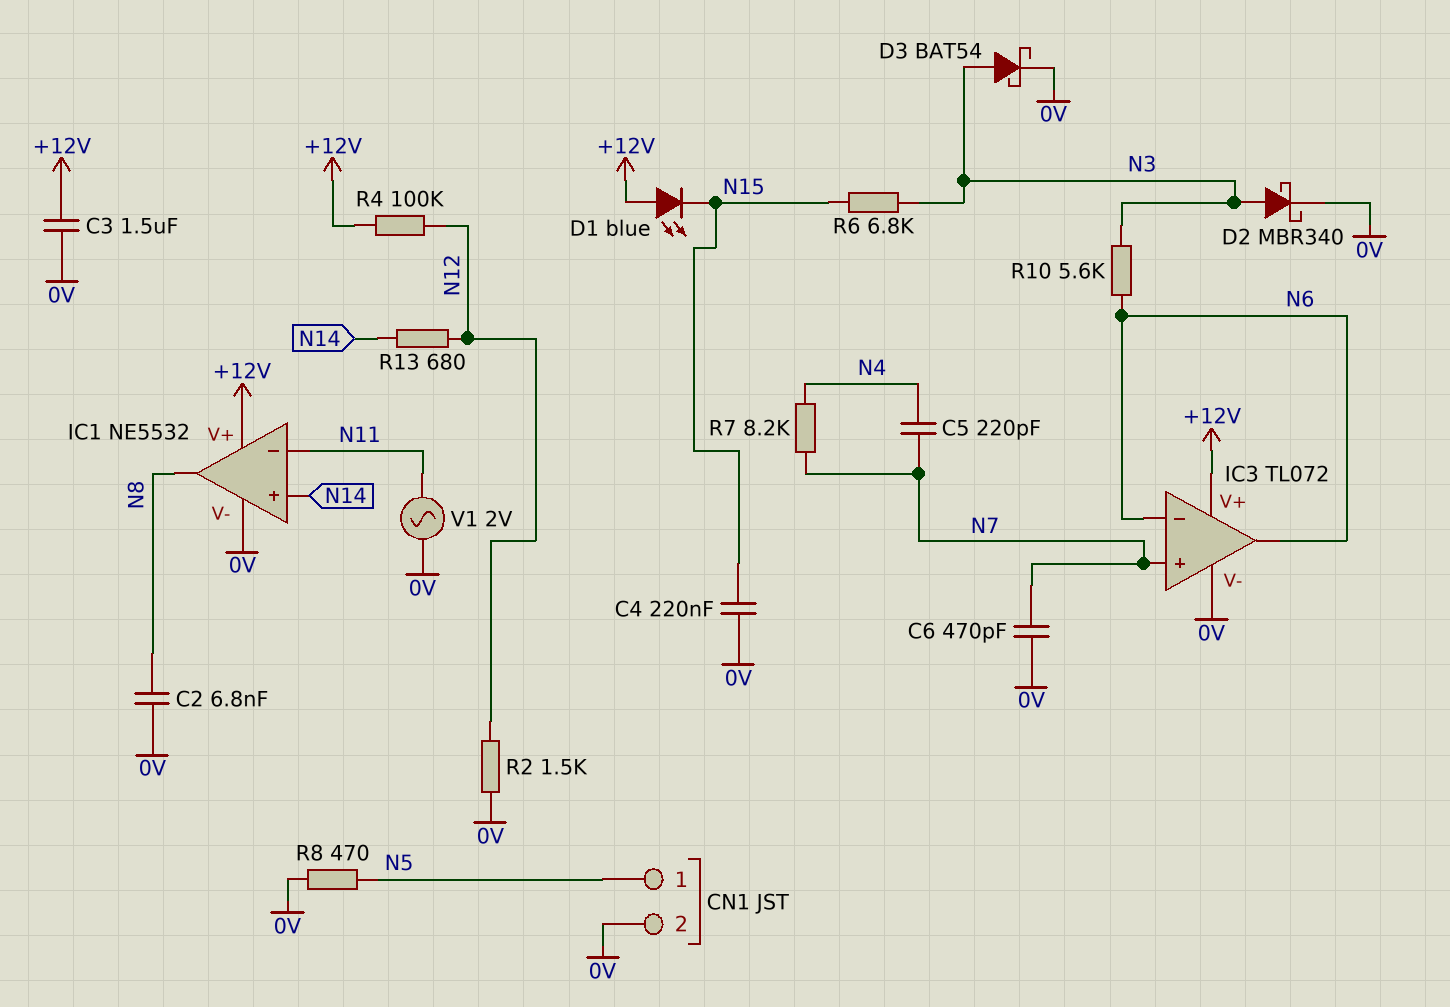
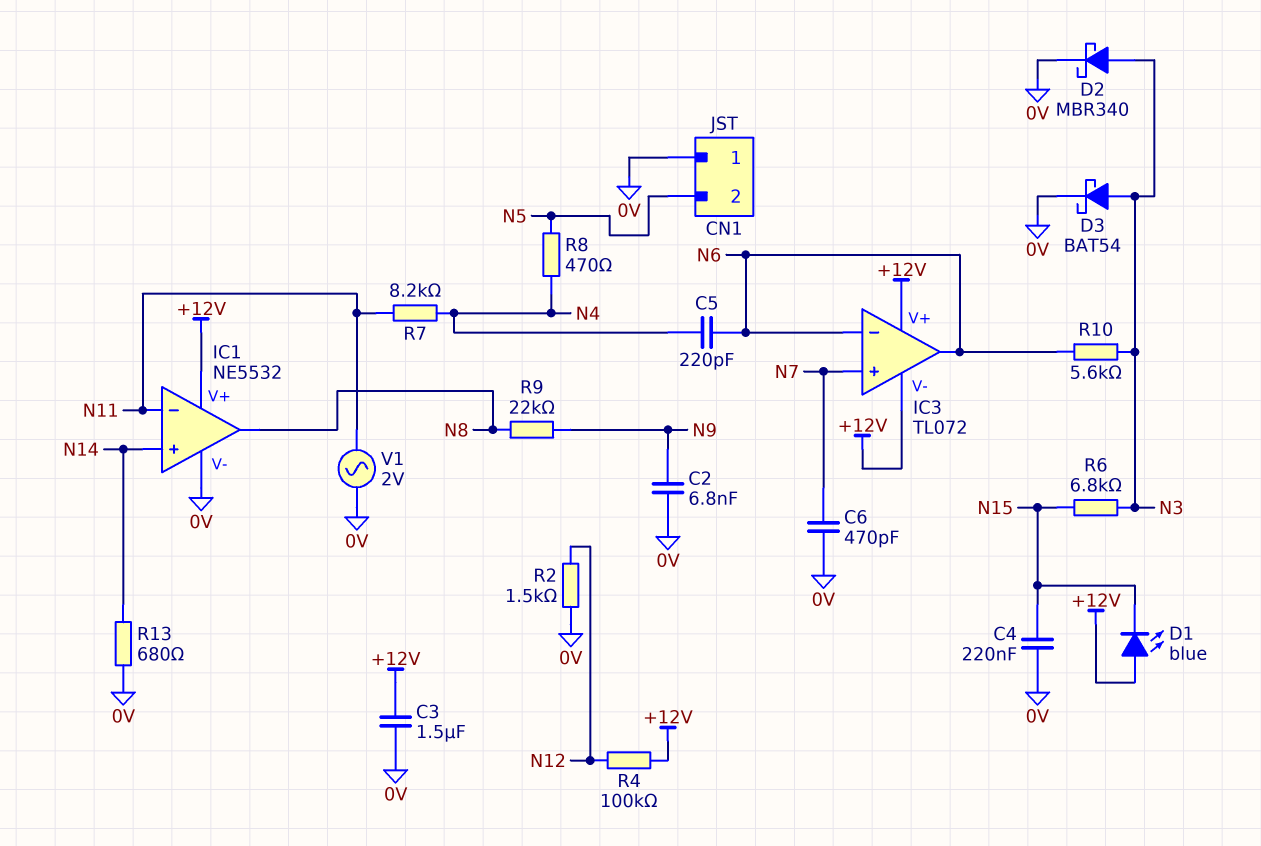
C2: 6.8nF (0V, N8) -> 6.8nF (0V, N9)
C5: 220pF (N4, N7) -> 220pF (N4, N6)
CN1 pin 1: N5 -> 0V
CN1 pin 2: 0V -> N5
IC3 pin V-: 0V -> +12V
R7: 8.2k (N4, N7) -> 8.2k (N4, N11)
R8: 470 (0V, N5) -> 470 (N4, N5)
R9: none -> 22k (N8, N9)
R13: 680 (N12, N14) -> 680 (0V, N14)

